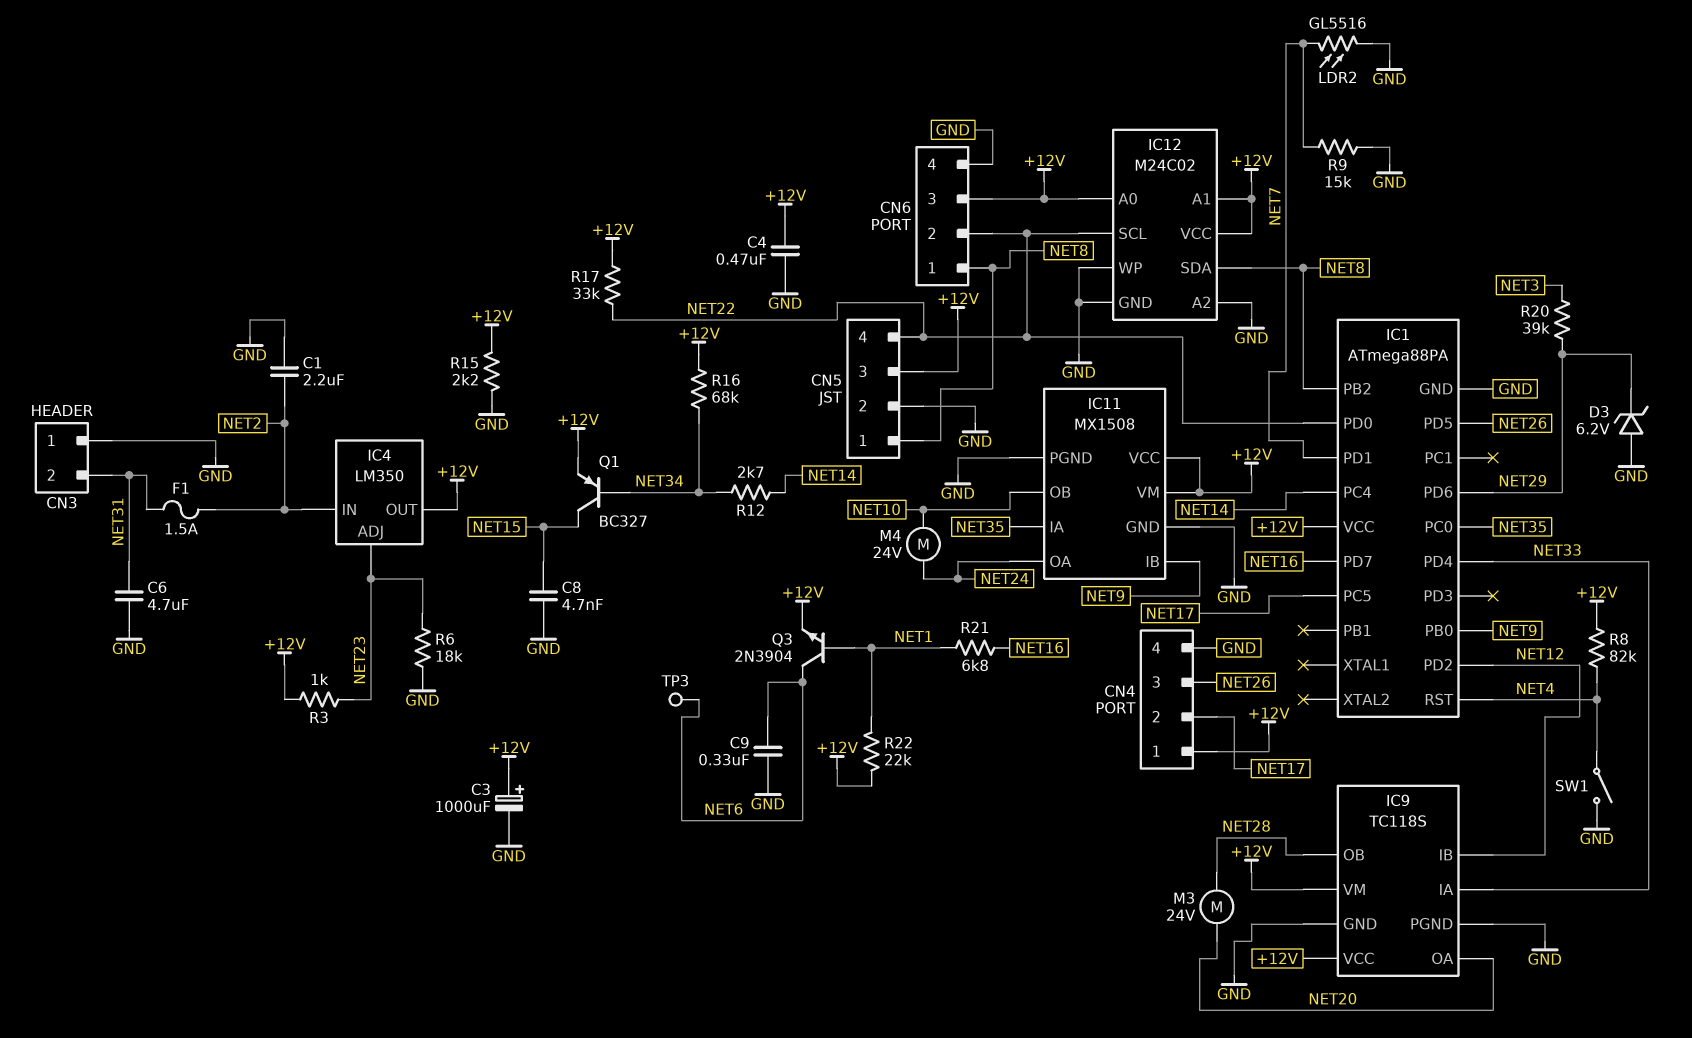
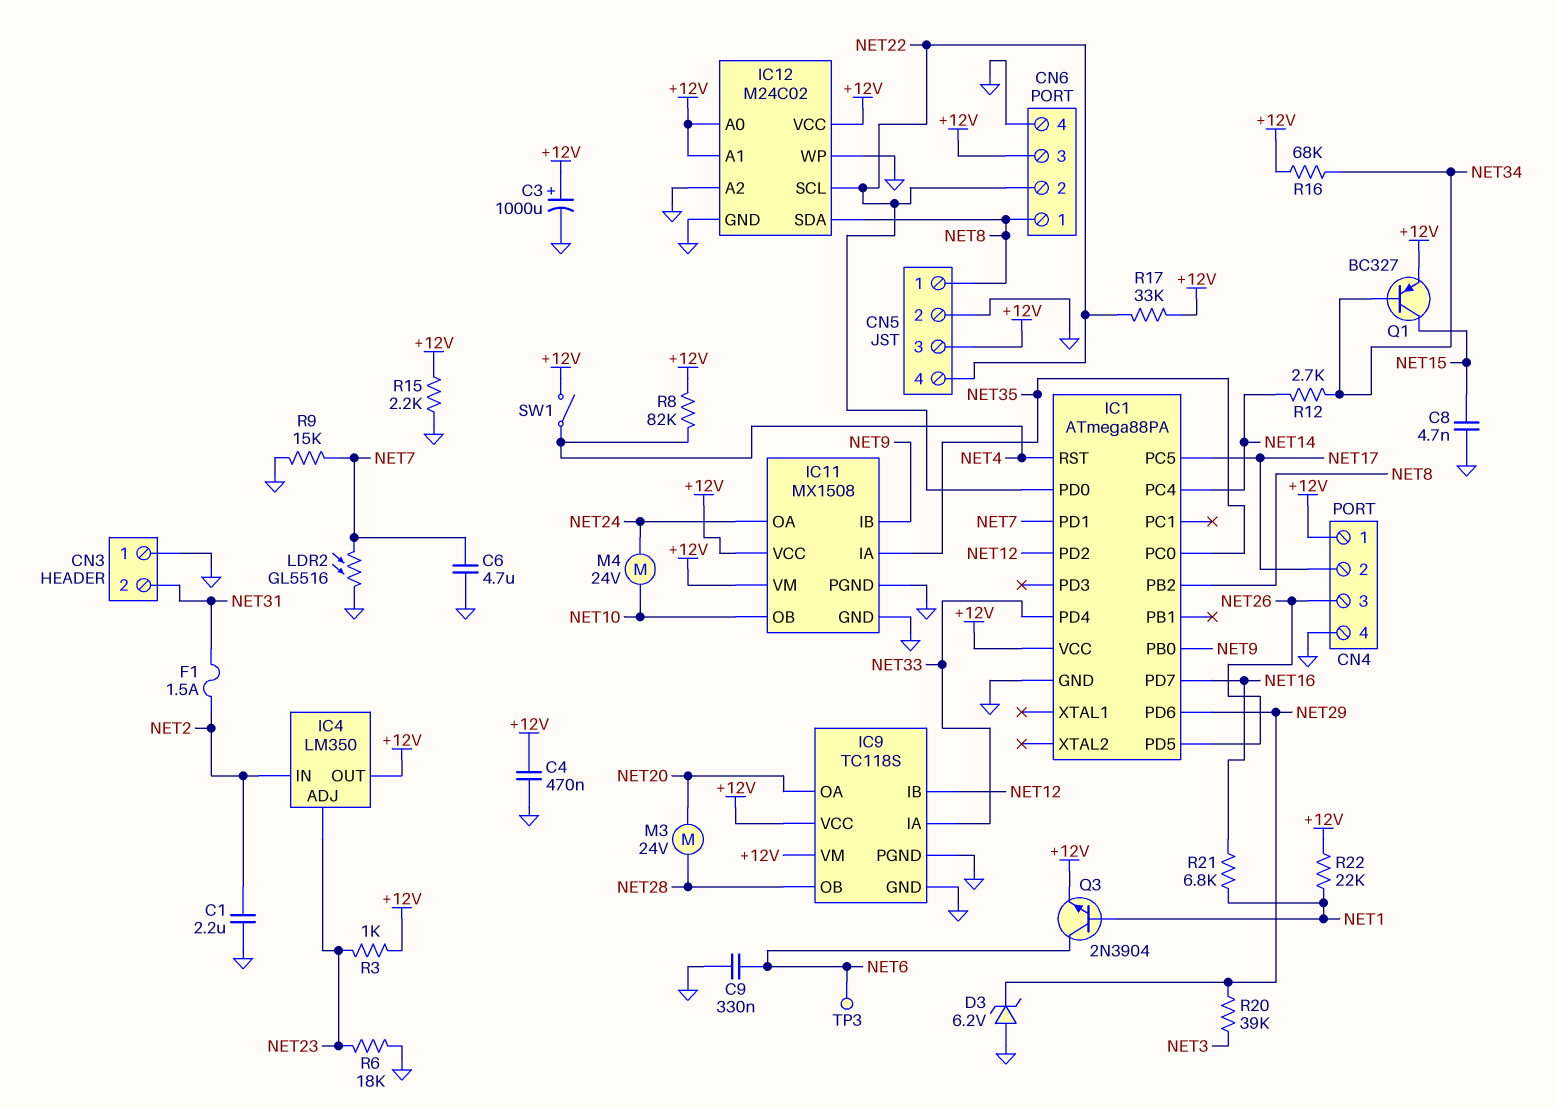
C6: 4.7uF (GND, NET31) -> 4.7uF (GND, NET7)
SW1: switch (GND, NET4) -> switch (+12V, NET4)

